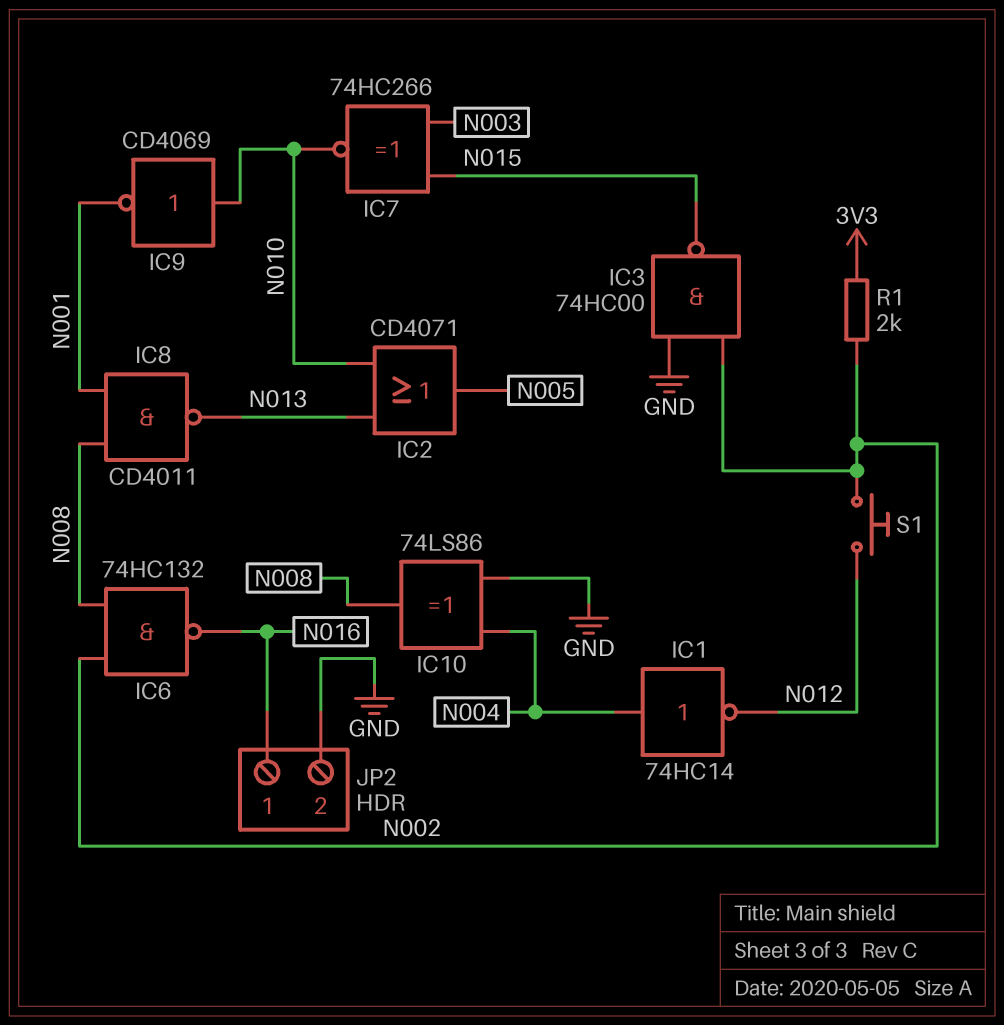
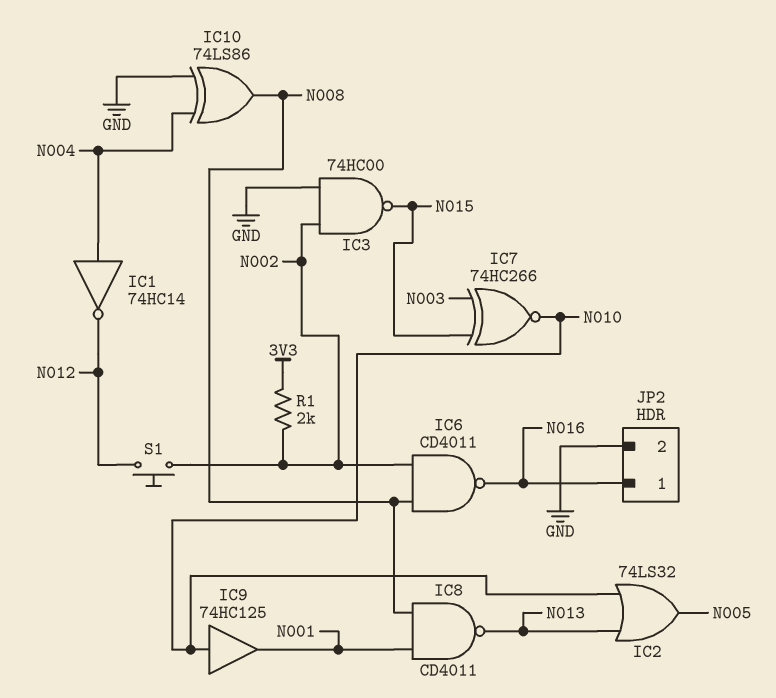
IC2: OR CD4071 (in N010, in N013, out N005) -> OR 74LS32 (in N010, in N013, out N005)
IC6: NAND 74HC132 (in N002, in N008, out N016) -> NAND CD4011 (in N002, in N008, out N016)
IC9: NOT CD4069 (in N010, out N001) -> buffer 74HC125 (in N010, out N001)

